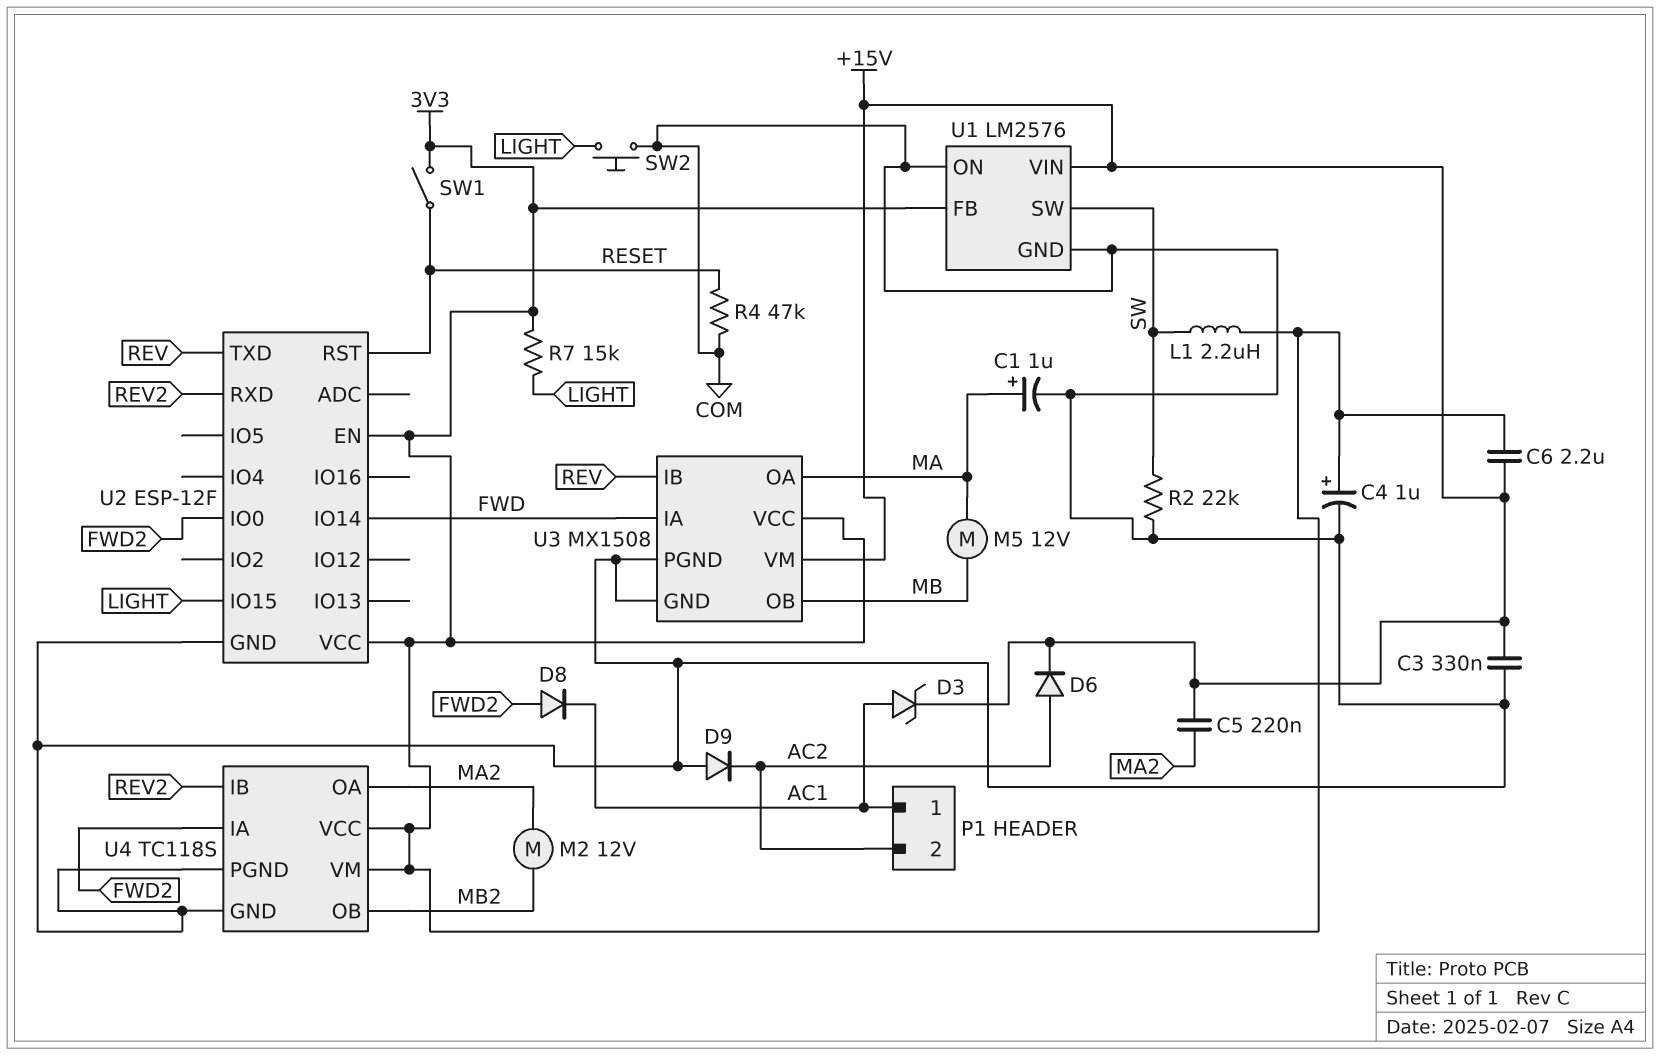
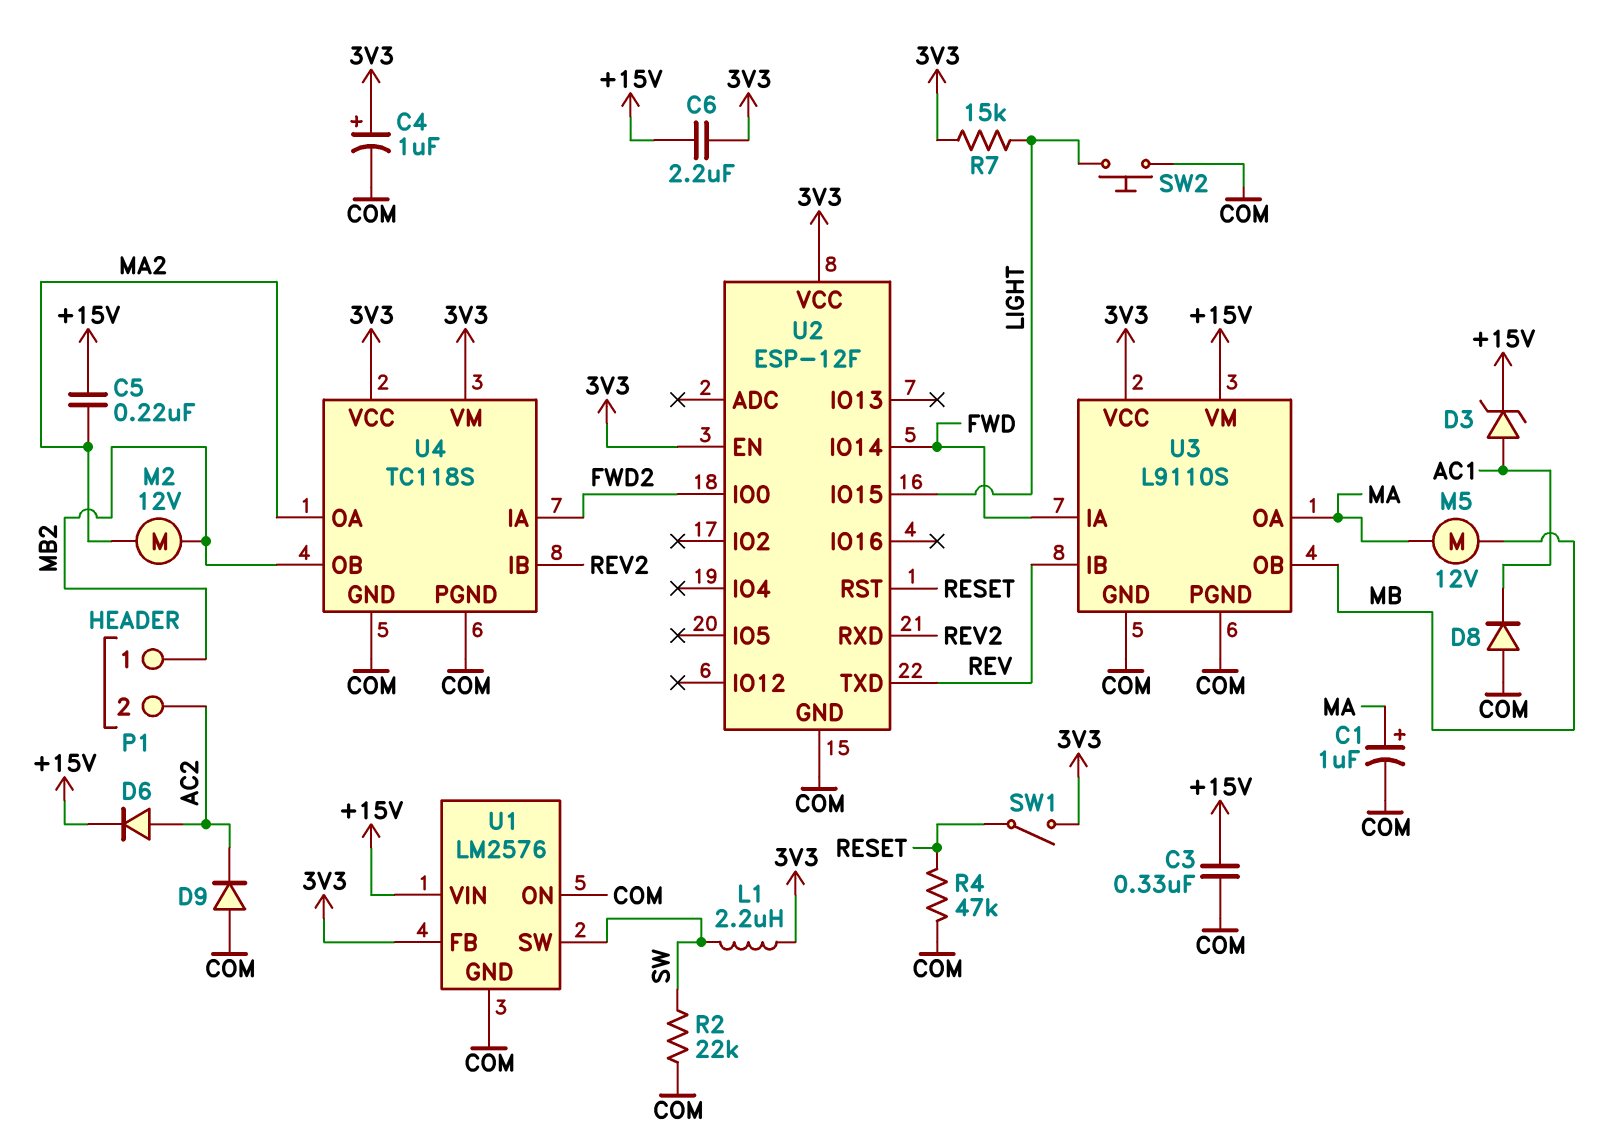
D8: diode (A FWD2, K AC1) -> diode (A COM, K AC1)
P1 pin 1: AC1 -> MB2
U3: MX1508 -> L9110S

